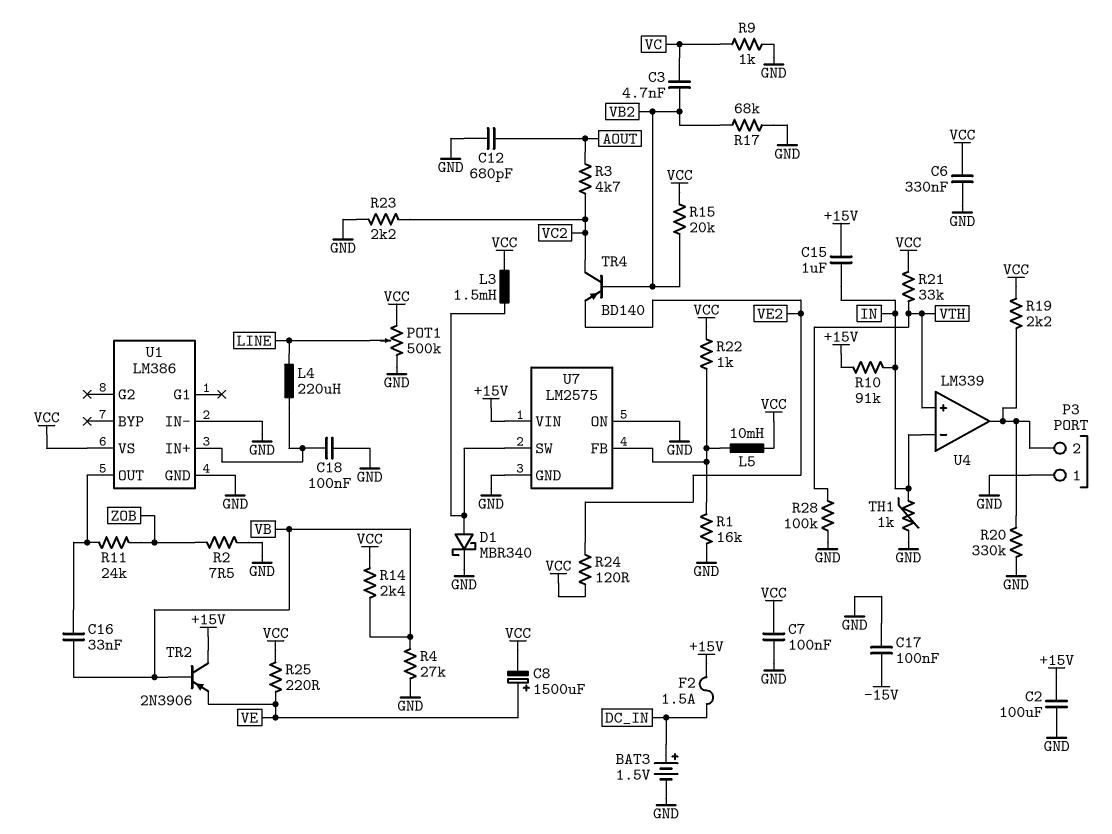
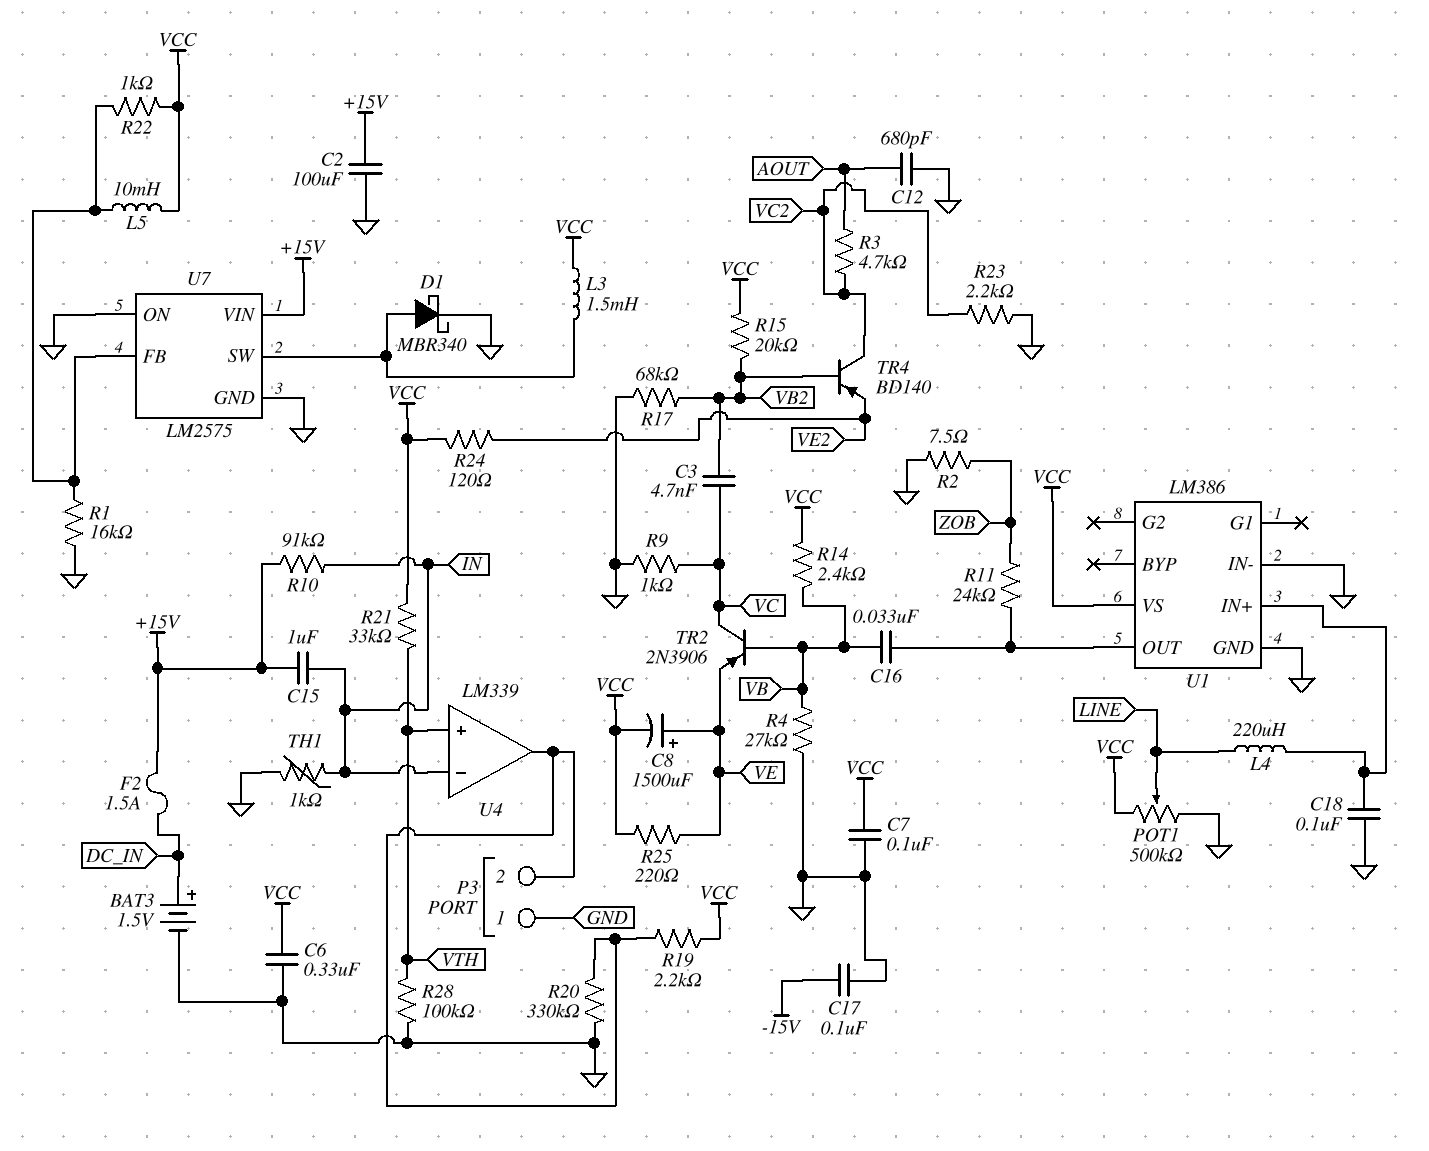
TR2: PNP 2N3906 (B VB, C +15V, E VE) -> PNP 2N3906 (B VB, C VC, E VE)

